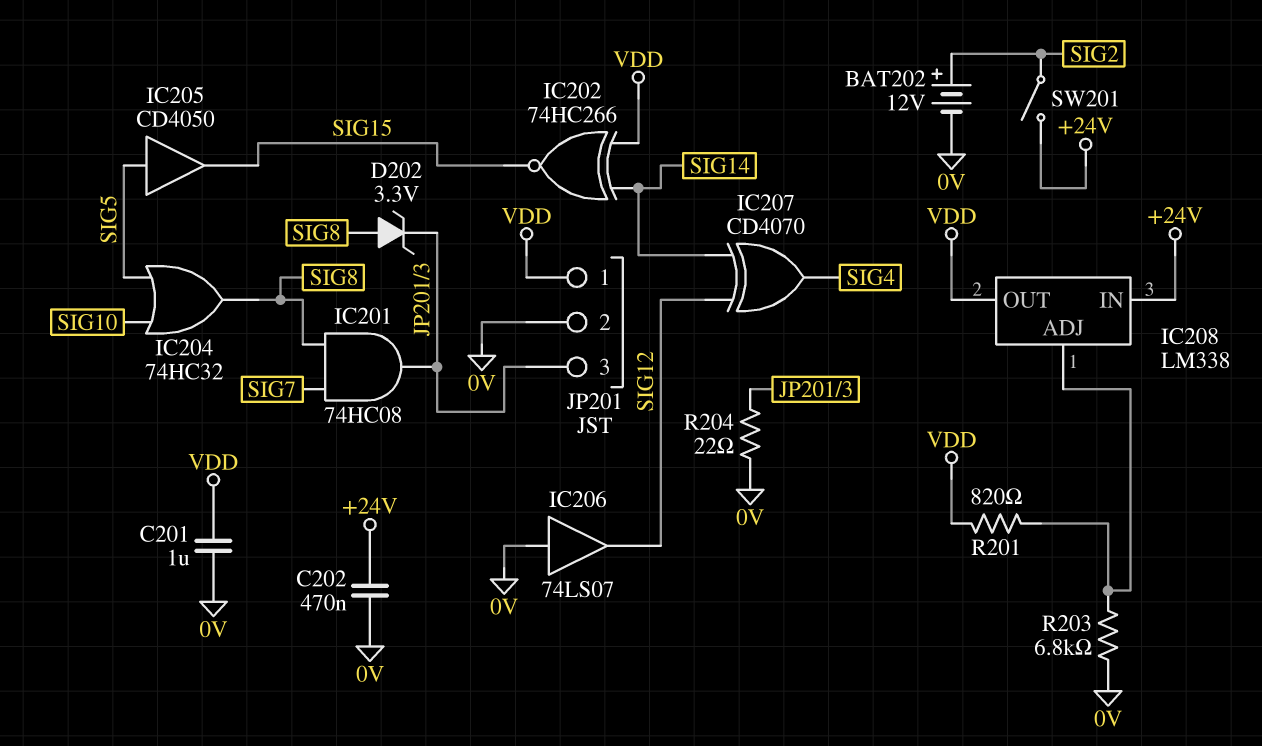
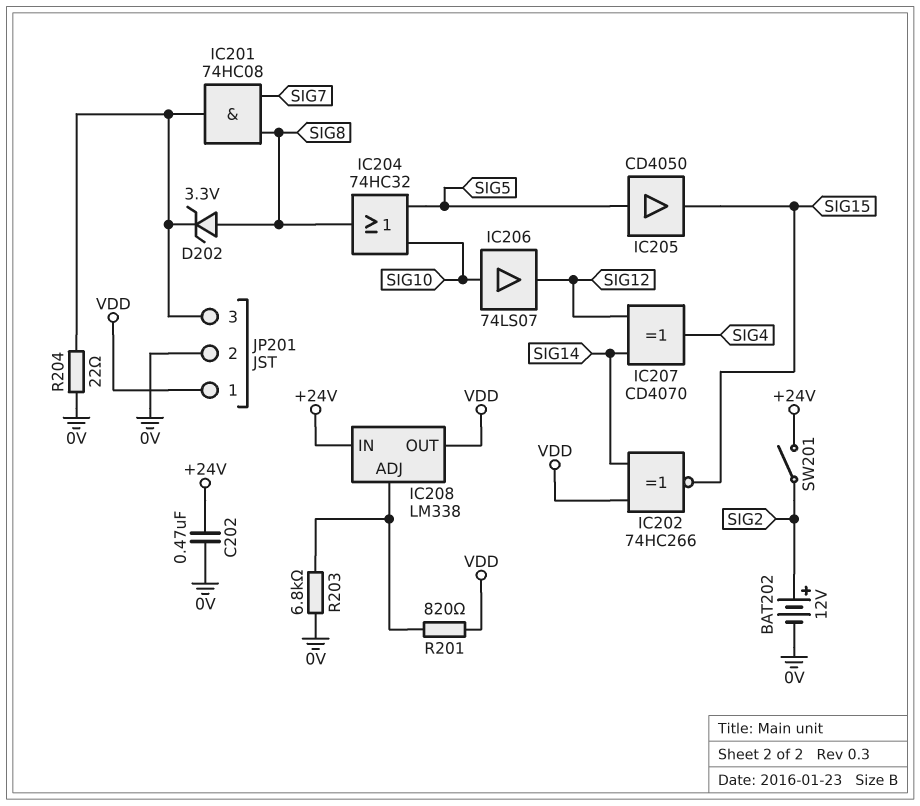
C201: 1uF (0V, VDD) -> none
IC206: buffer 74LS07 (in 0V, out SIG12) -> buffer 74LS07 (in SIG10, out SIG12)

